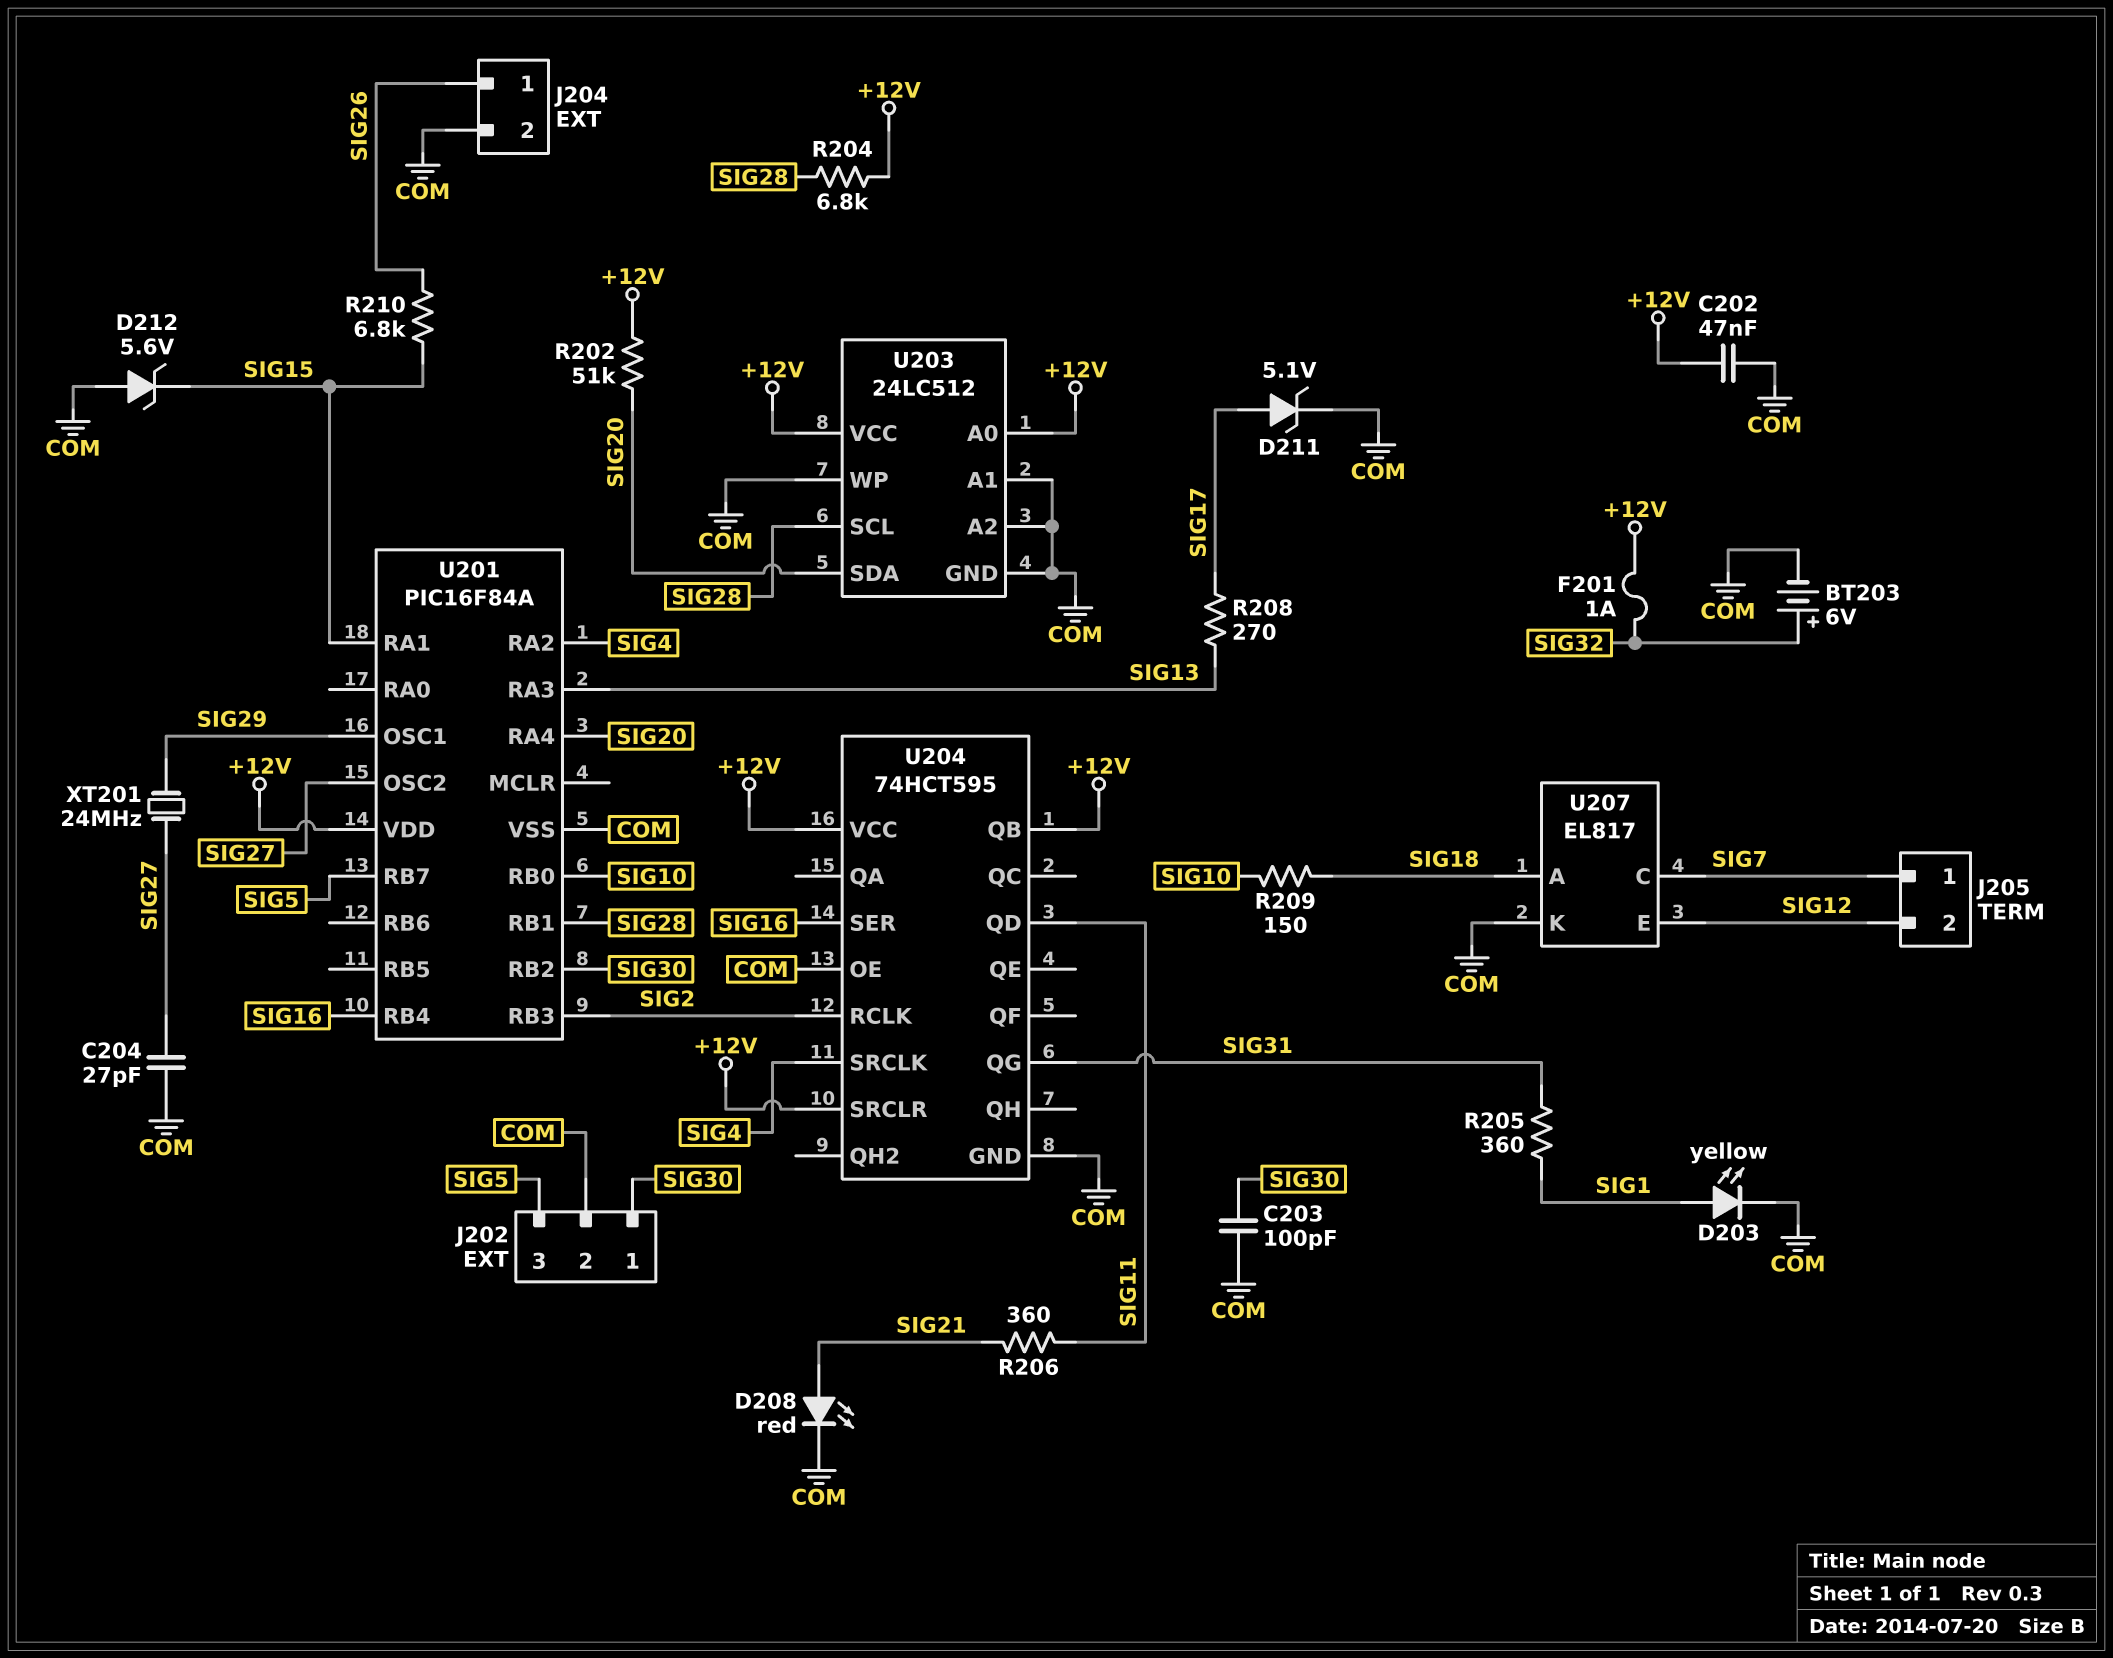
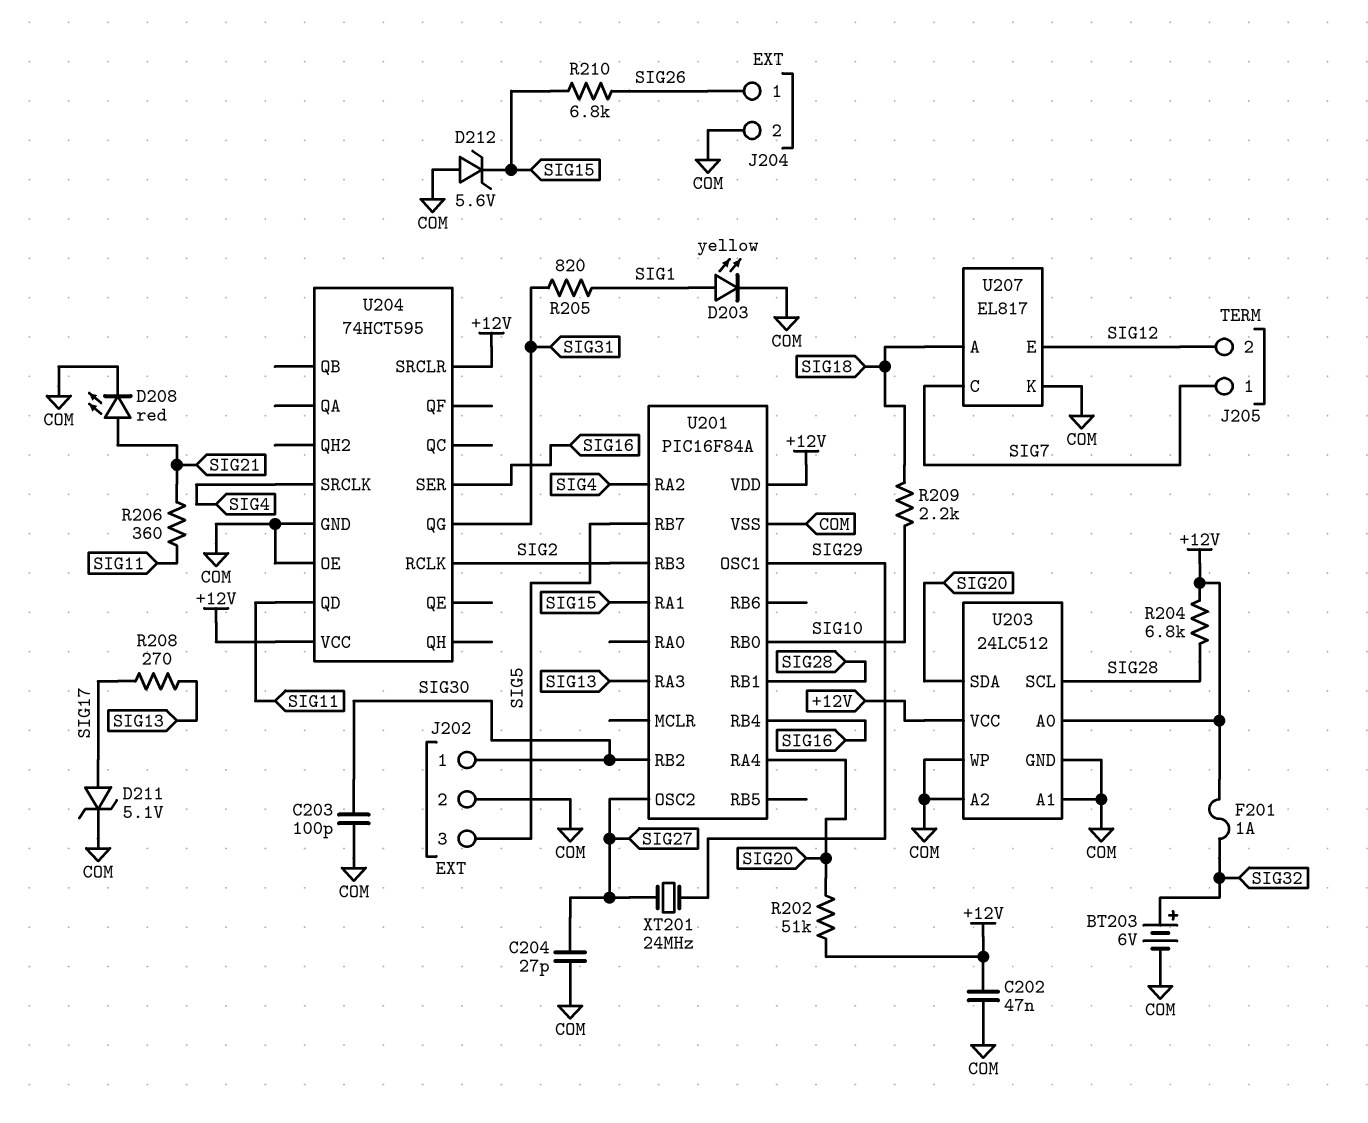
R205: 360 (SIG1, SIG31) -> 820 (SIG1, SIG31)
R209: 150 (SIG10, SIG18) -> 2.2k (SIG10, SIG18)
U204 pin QB: +12V -> none

